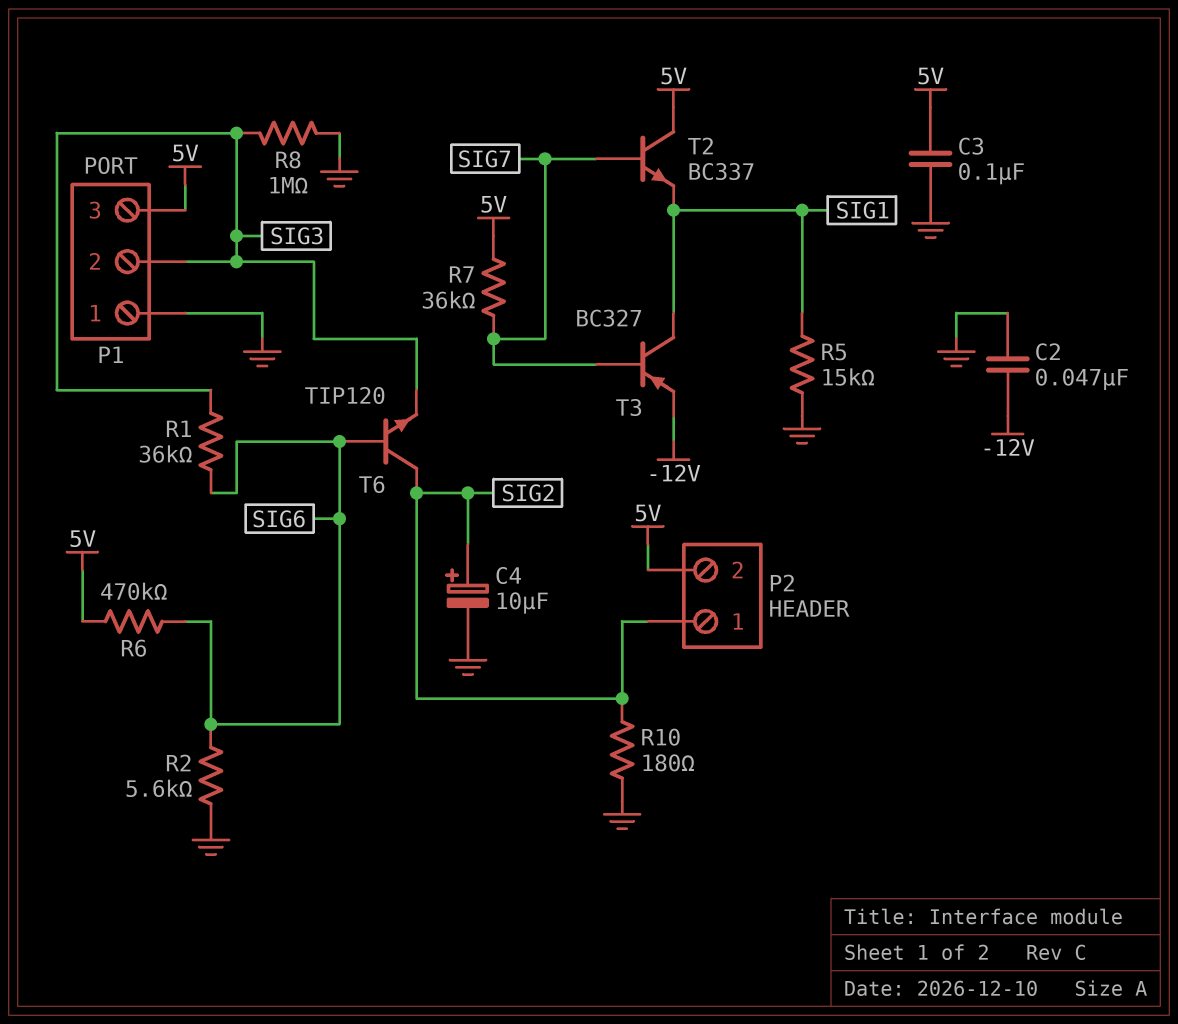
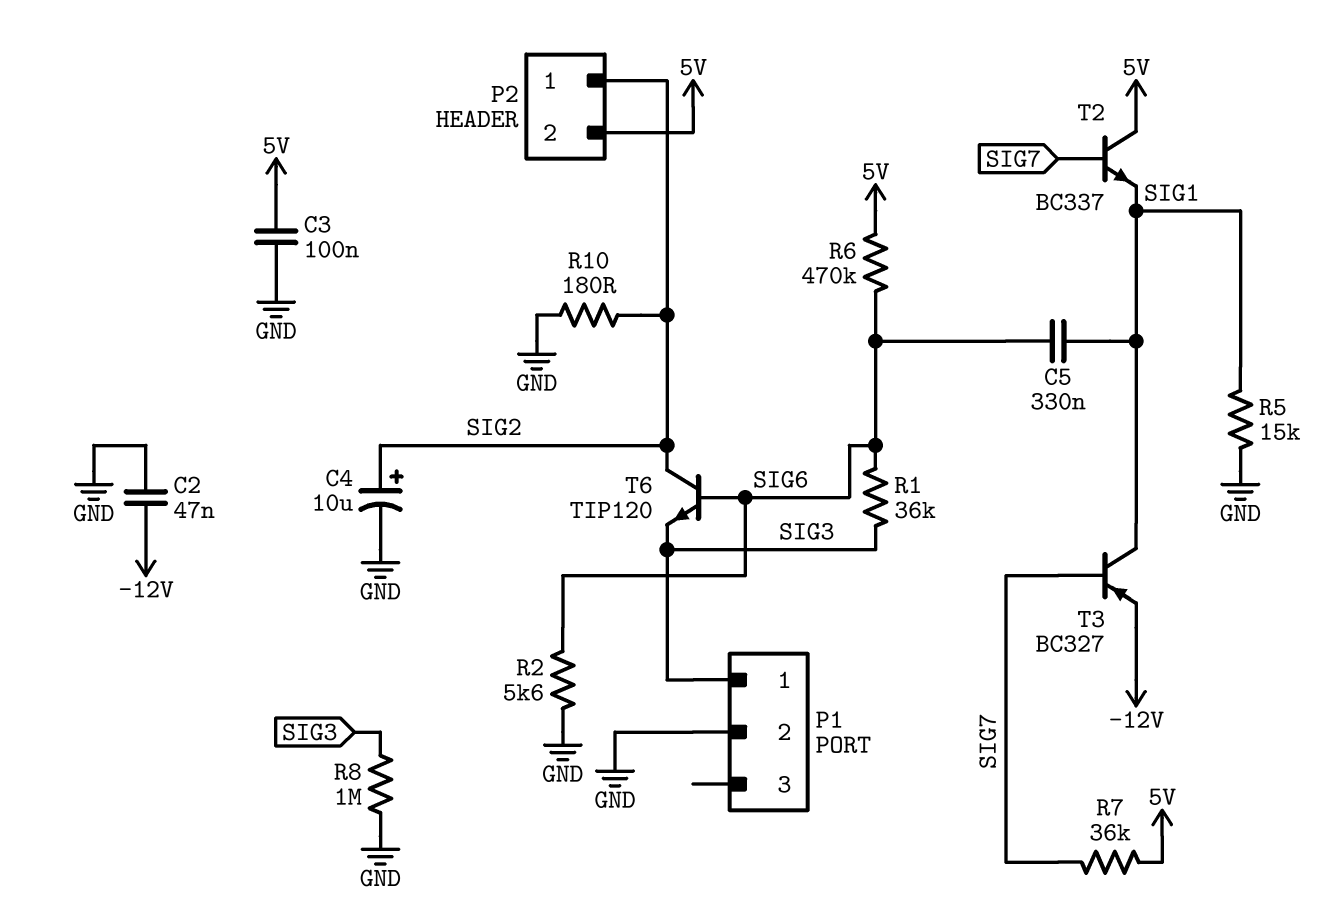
C5: none -> 330nF (SIG1, SIG6)
P1 pin 1: GND -> SIG3
P1 pin 2: SIG3 -> GND
P1 pin 3: 5V -> none

